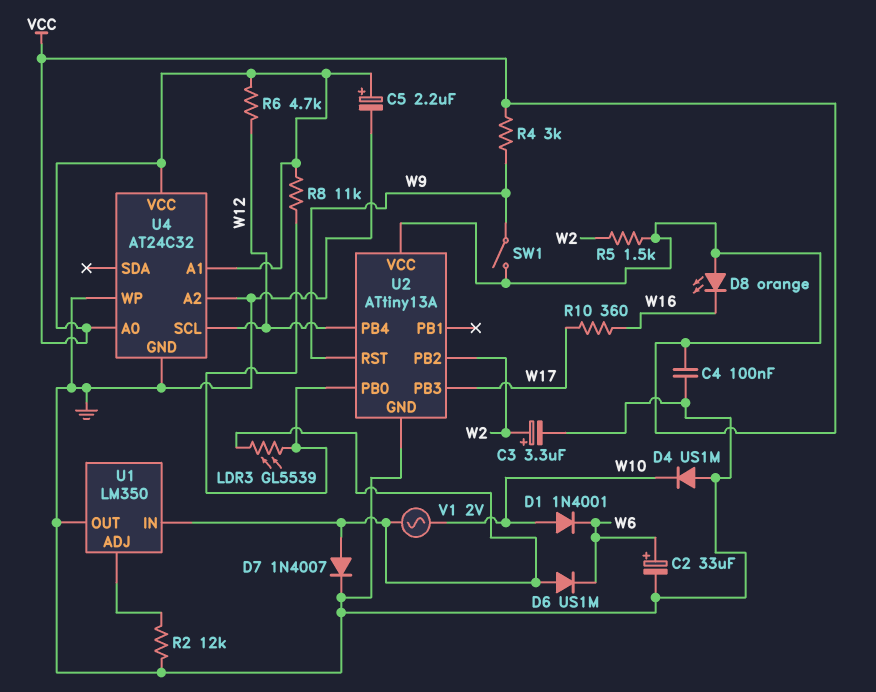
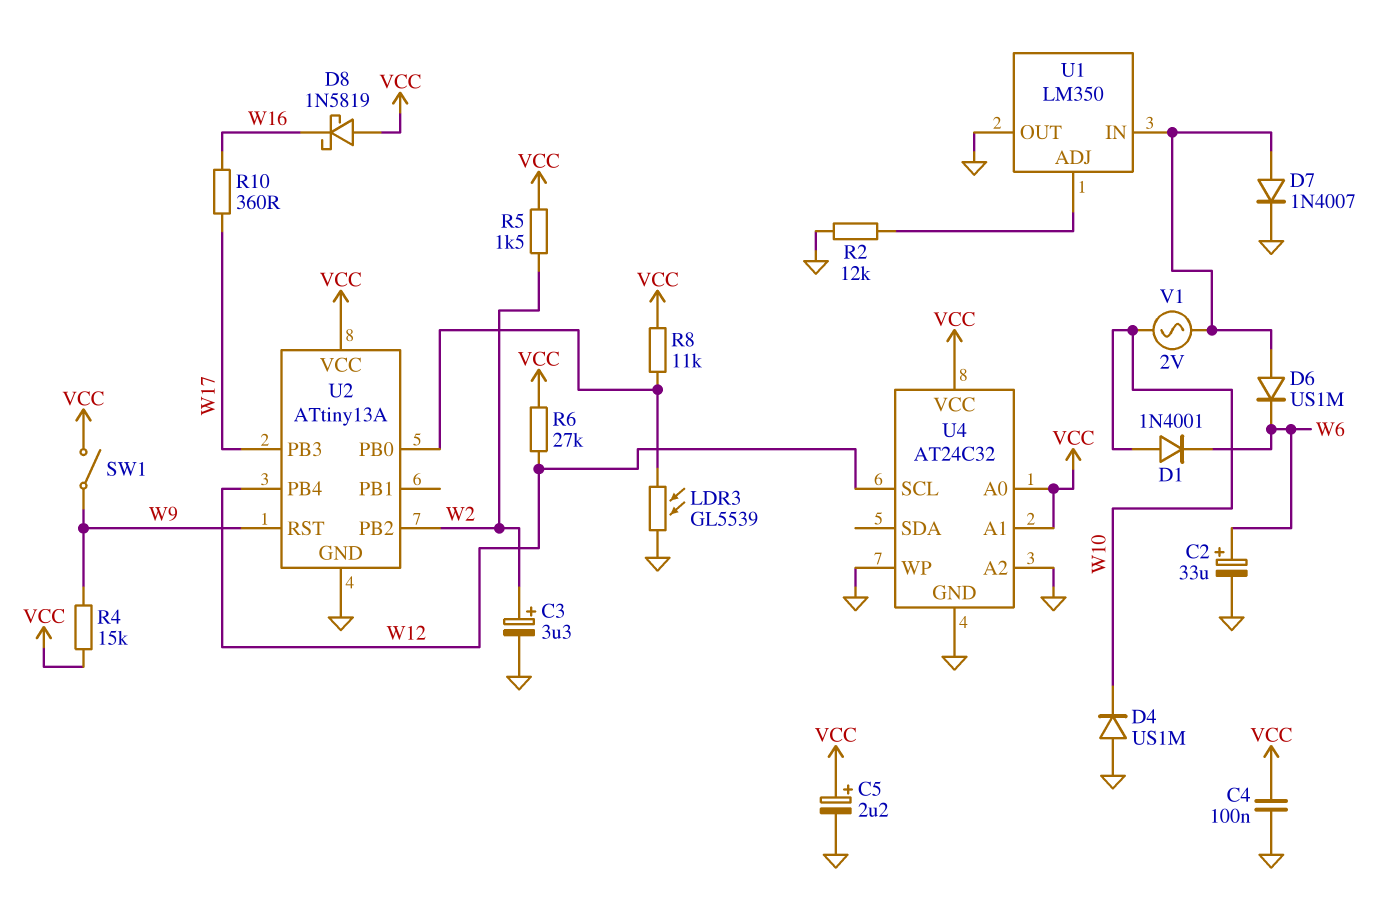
D8: LED orange (A VCC, K W16) -> schottky 1N5819 (A VCC, K W16)
LDR3: GL5539 (U1/IN, U2/PB0) -> GL5539 (GND, U2/PB0)
R4: 3k (VCC, W9) -> 15k (VCC, W9)
R6: 4.7k (VCC, W12) -> 27k (VCC, W12)

